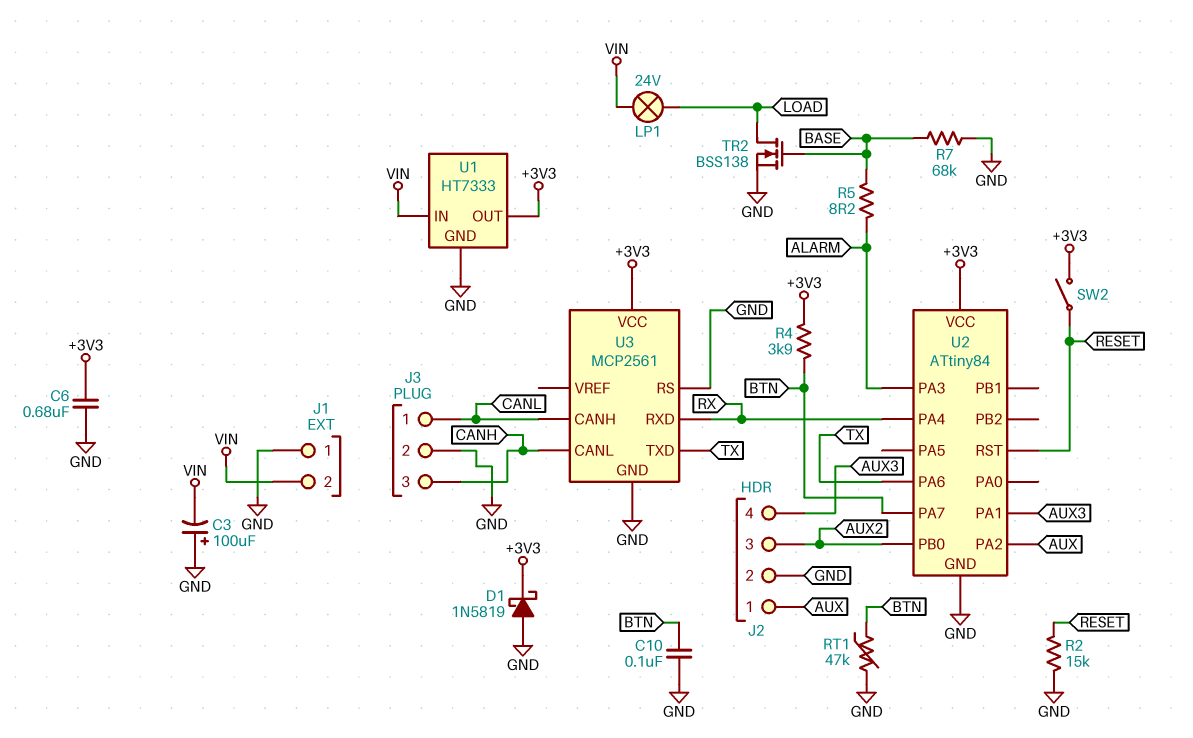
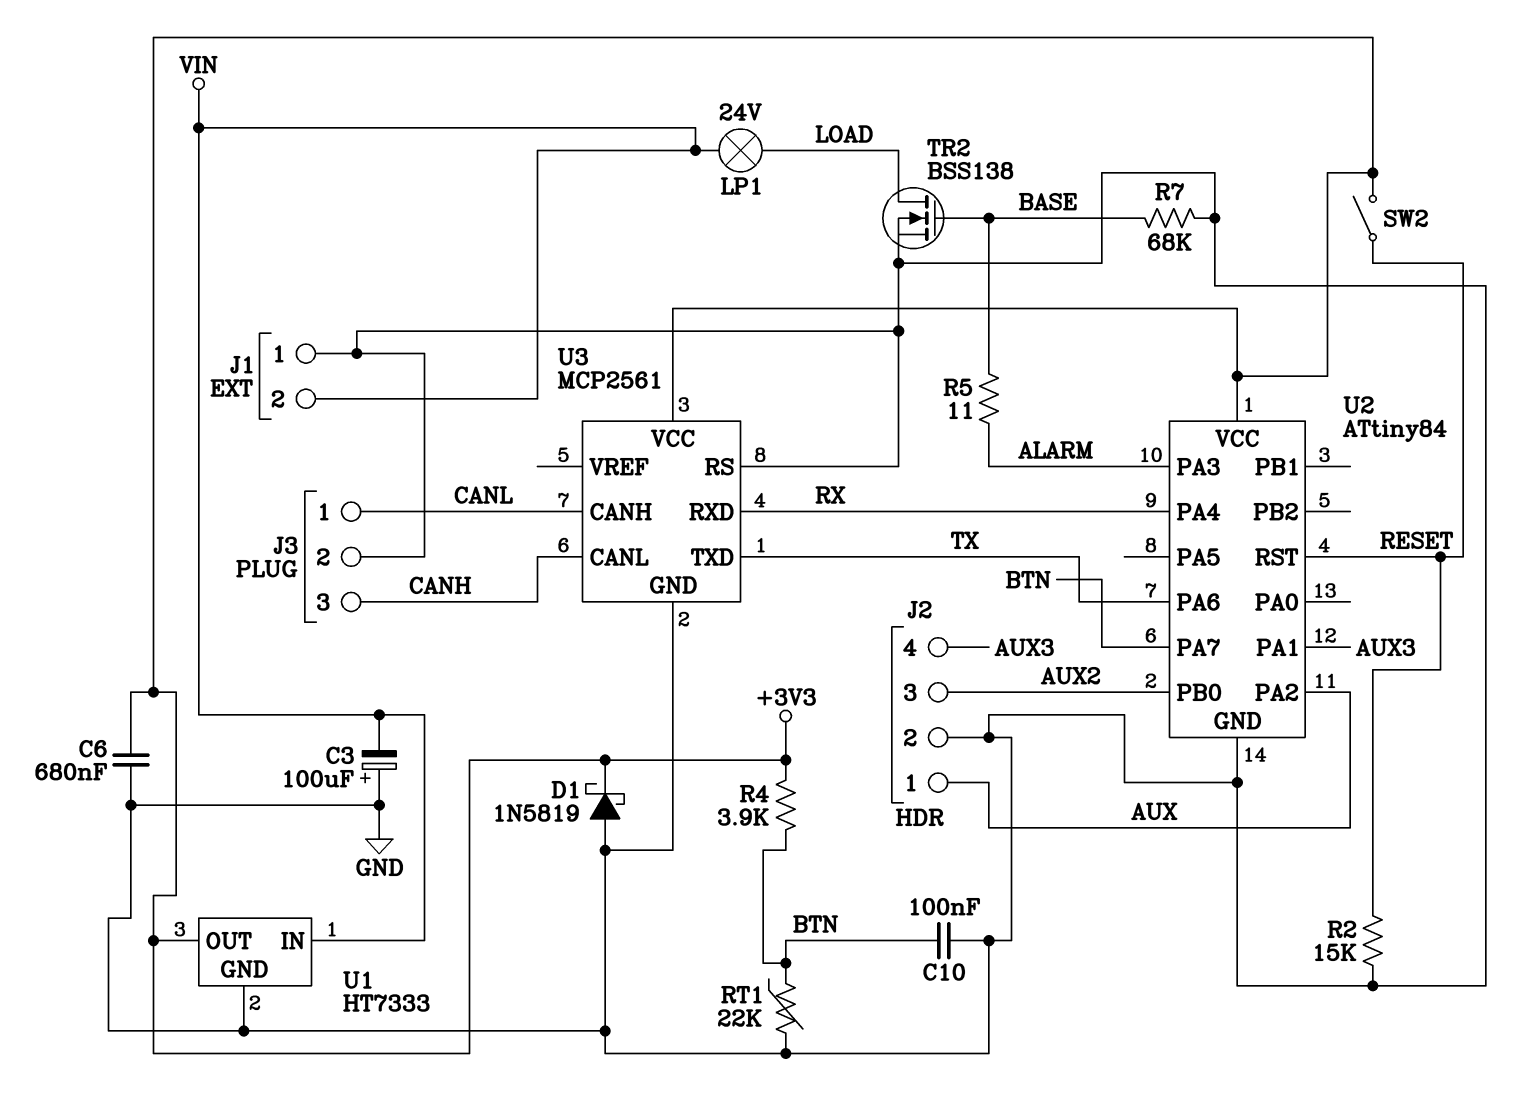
R5: 8.2 (ALARM, BASE) -> 11 (ALARM, BASE)
RT1: 47k (BTN, GND) -> 22k (BTN, GND)

